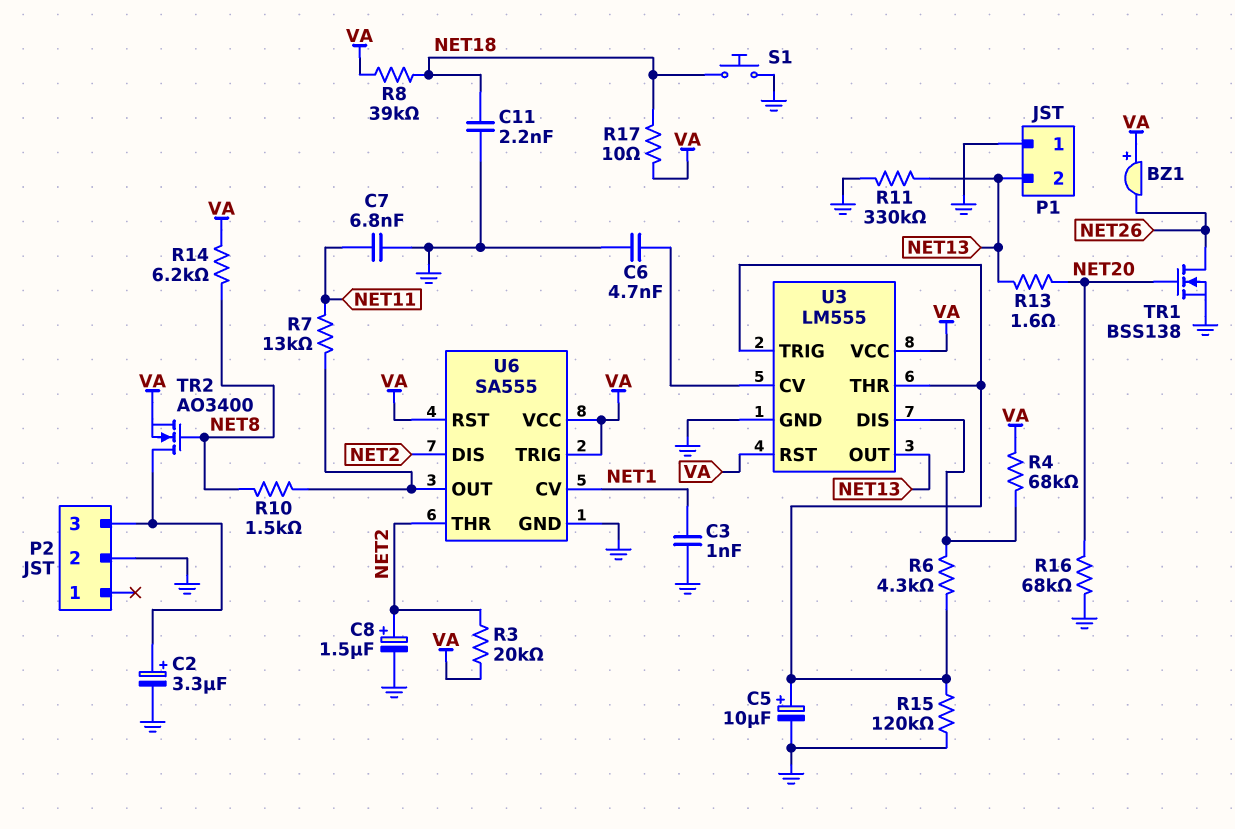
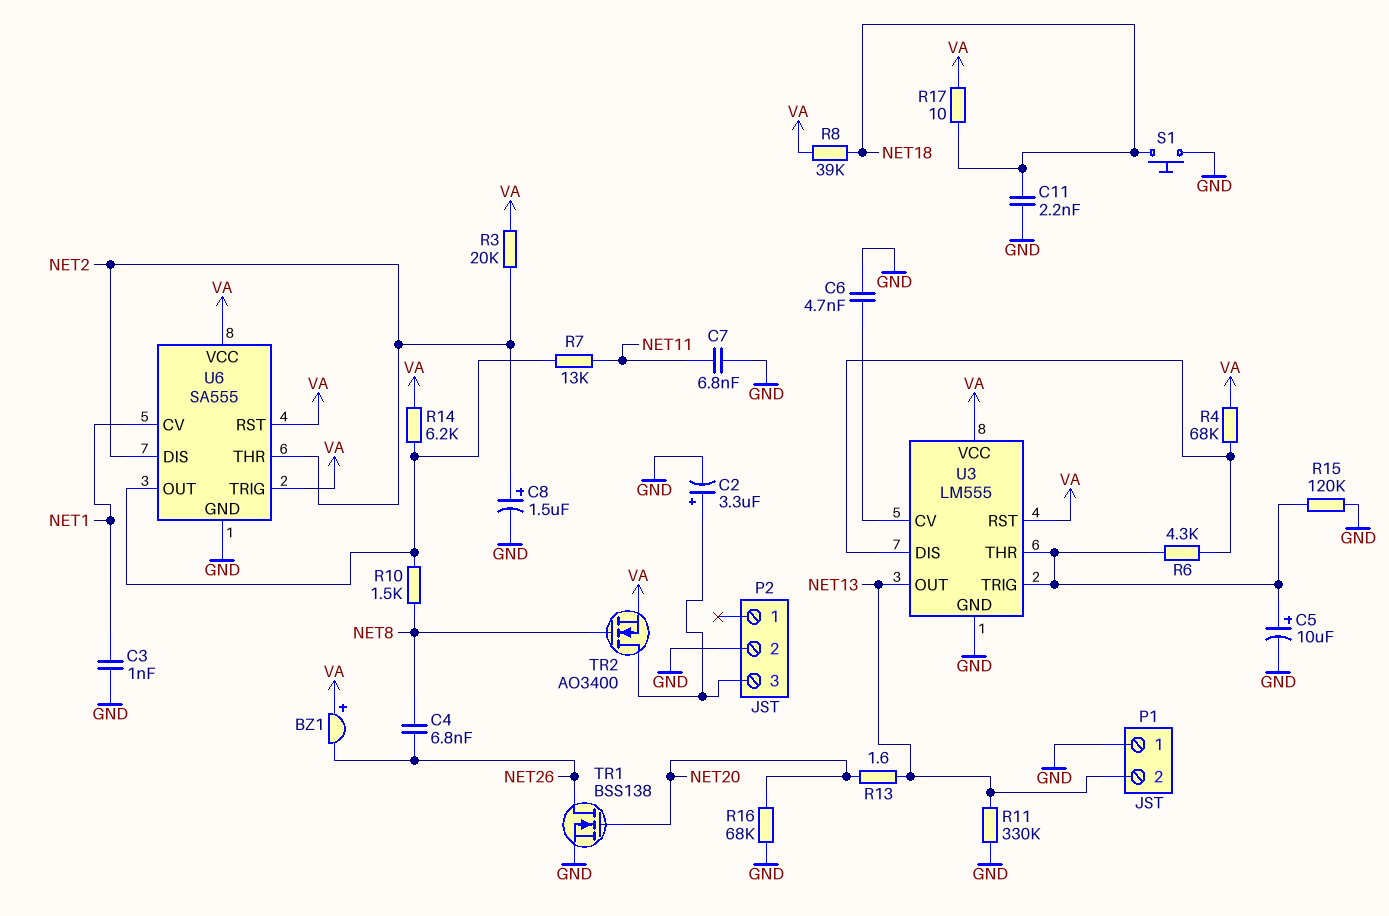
C4: none -> 6.8nF (NET8, NET26)
R14: 6.2k (NET8, VA) -> 6.2k (U6/OUT, VA)

